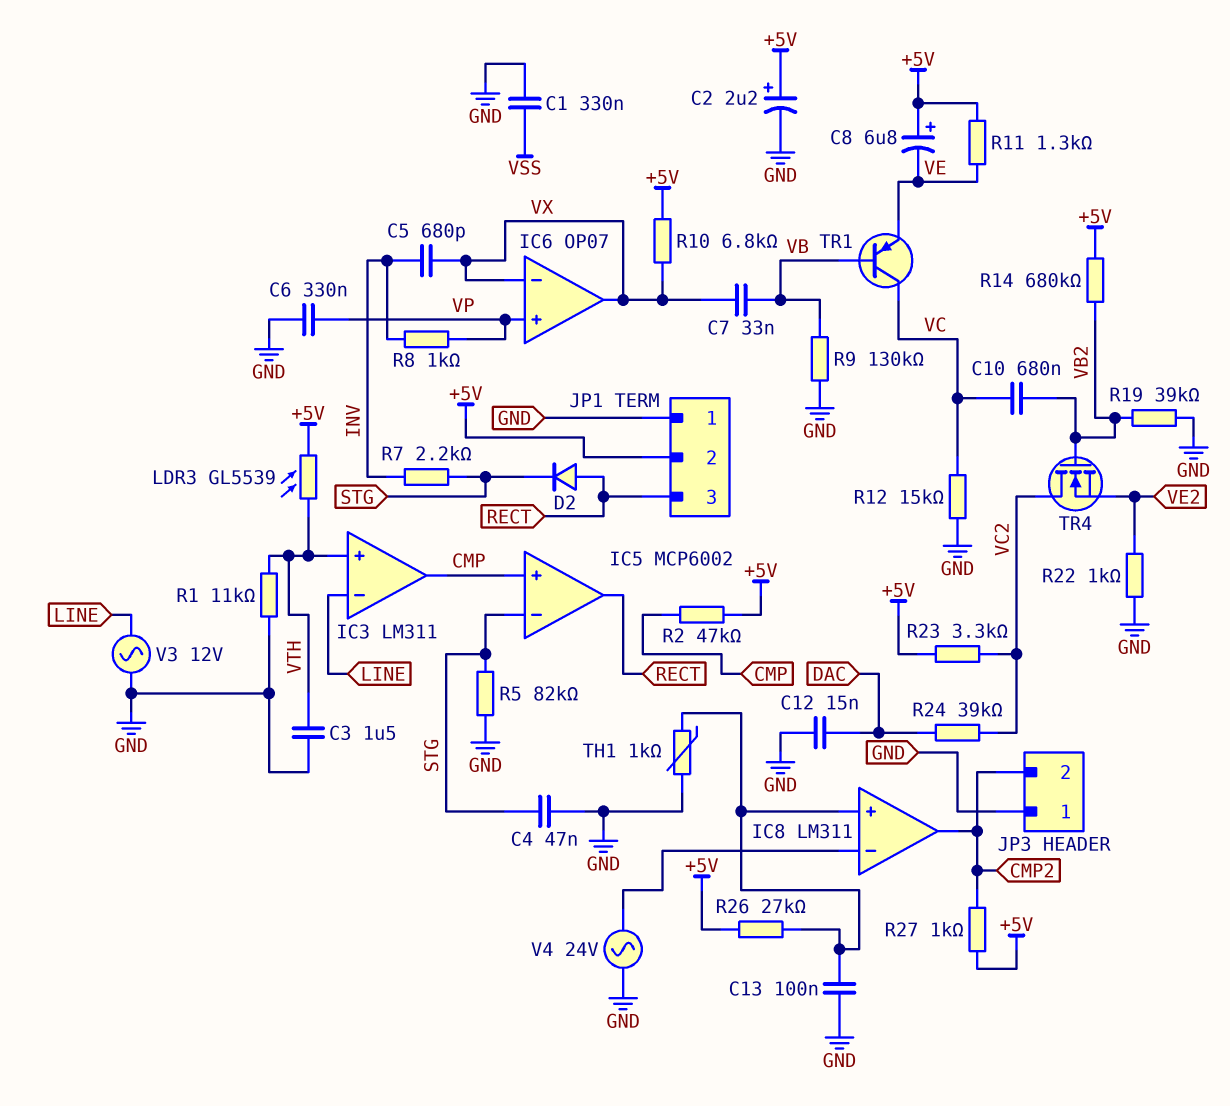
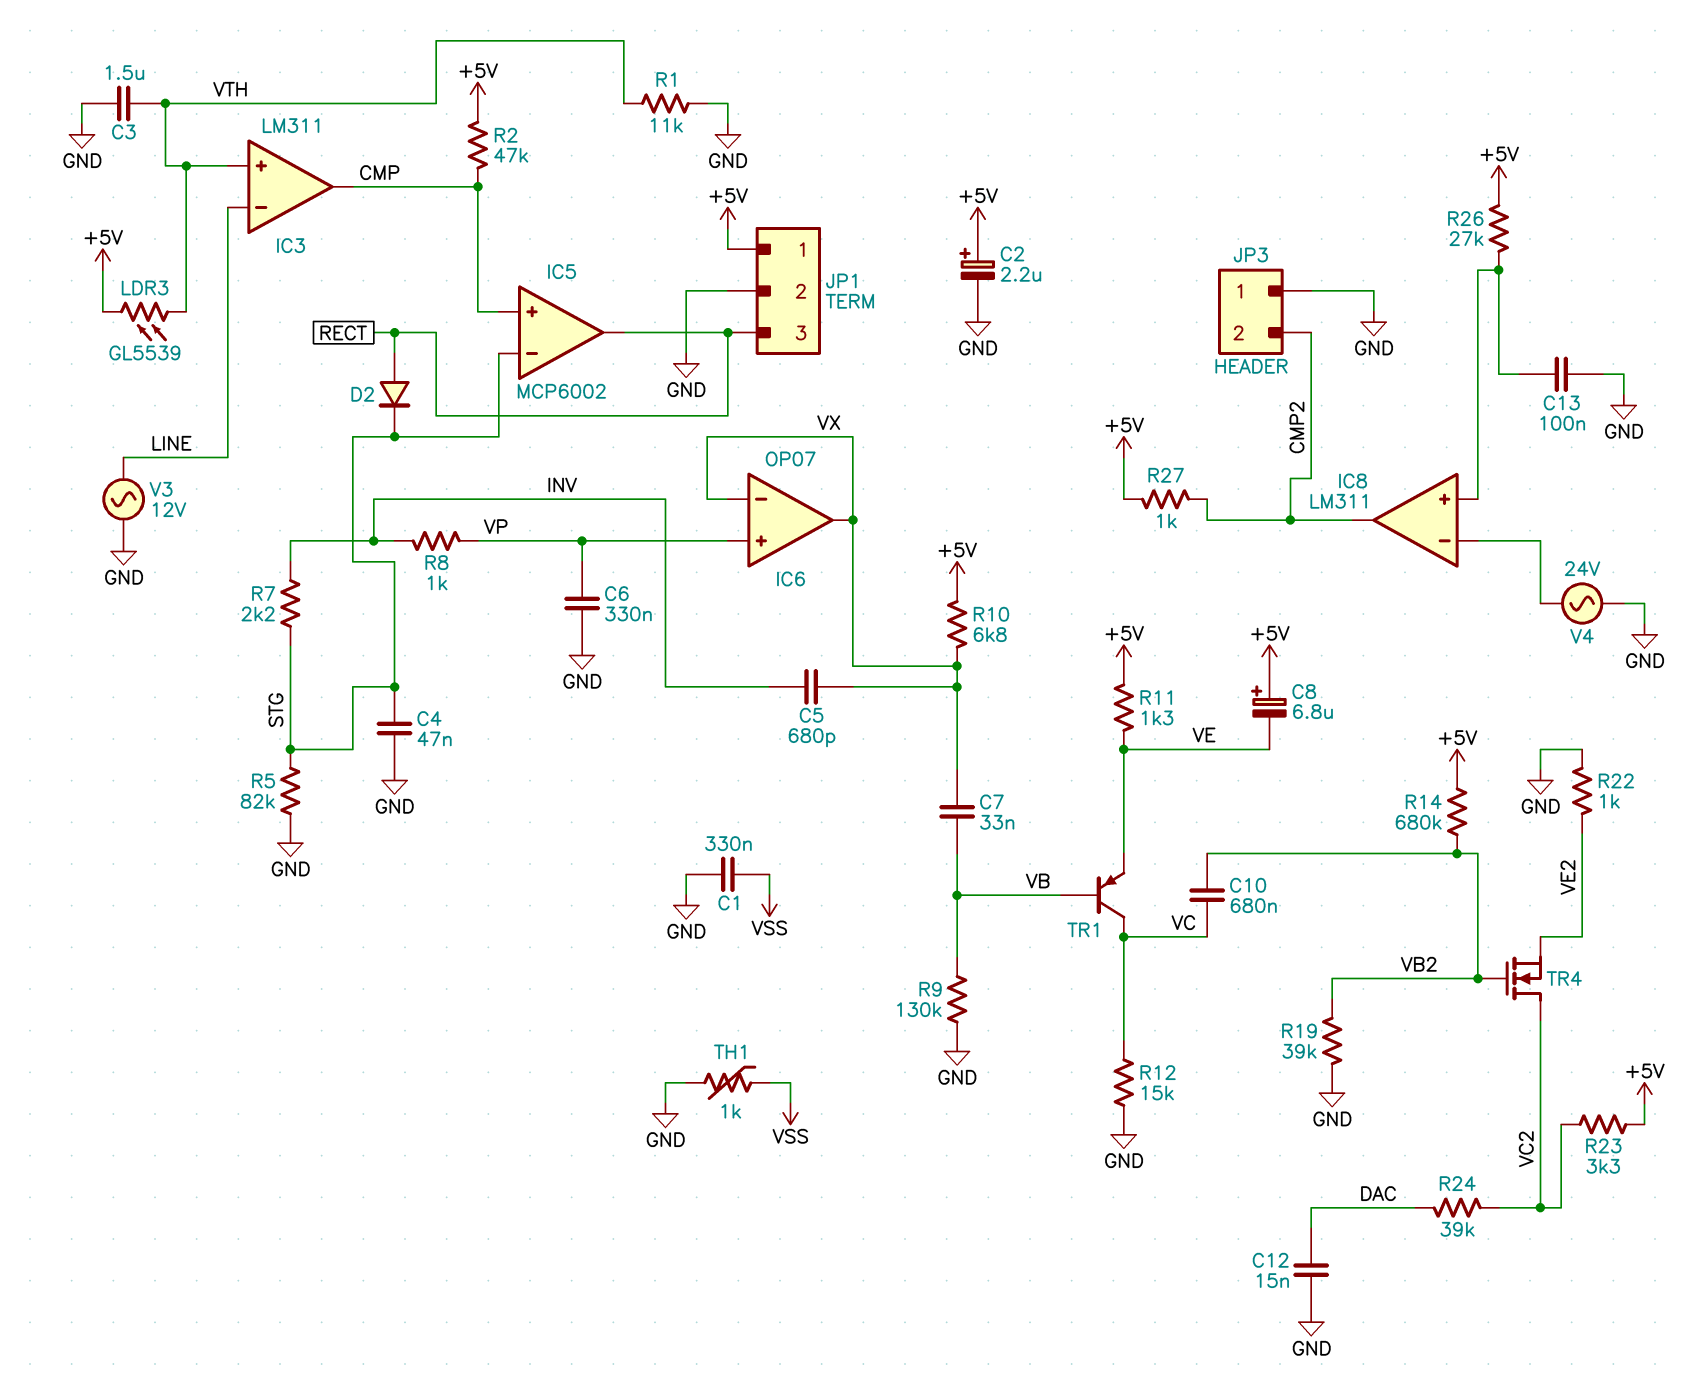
JP1 pin 1: GND -> +5V
JP1 pin 2: +5V -> GND
TH1: 1k (GND, IC8/in+) -> 1k (GND, VSS)

